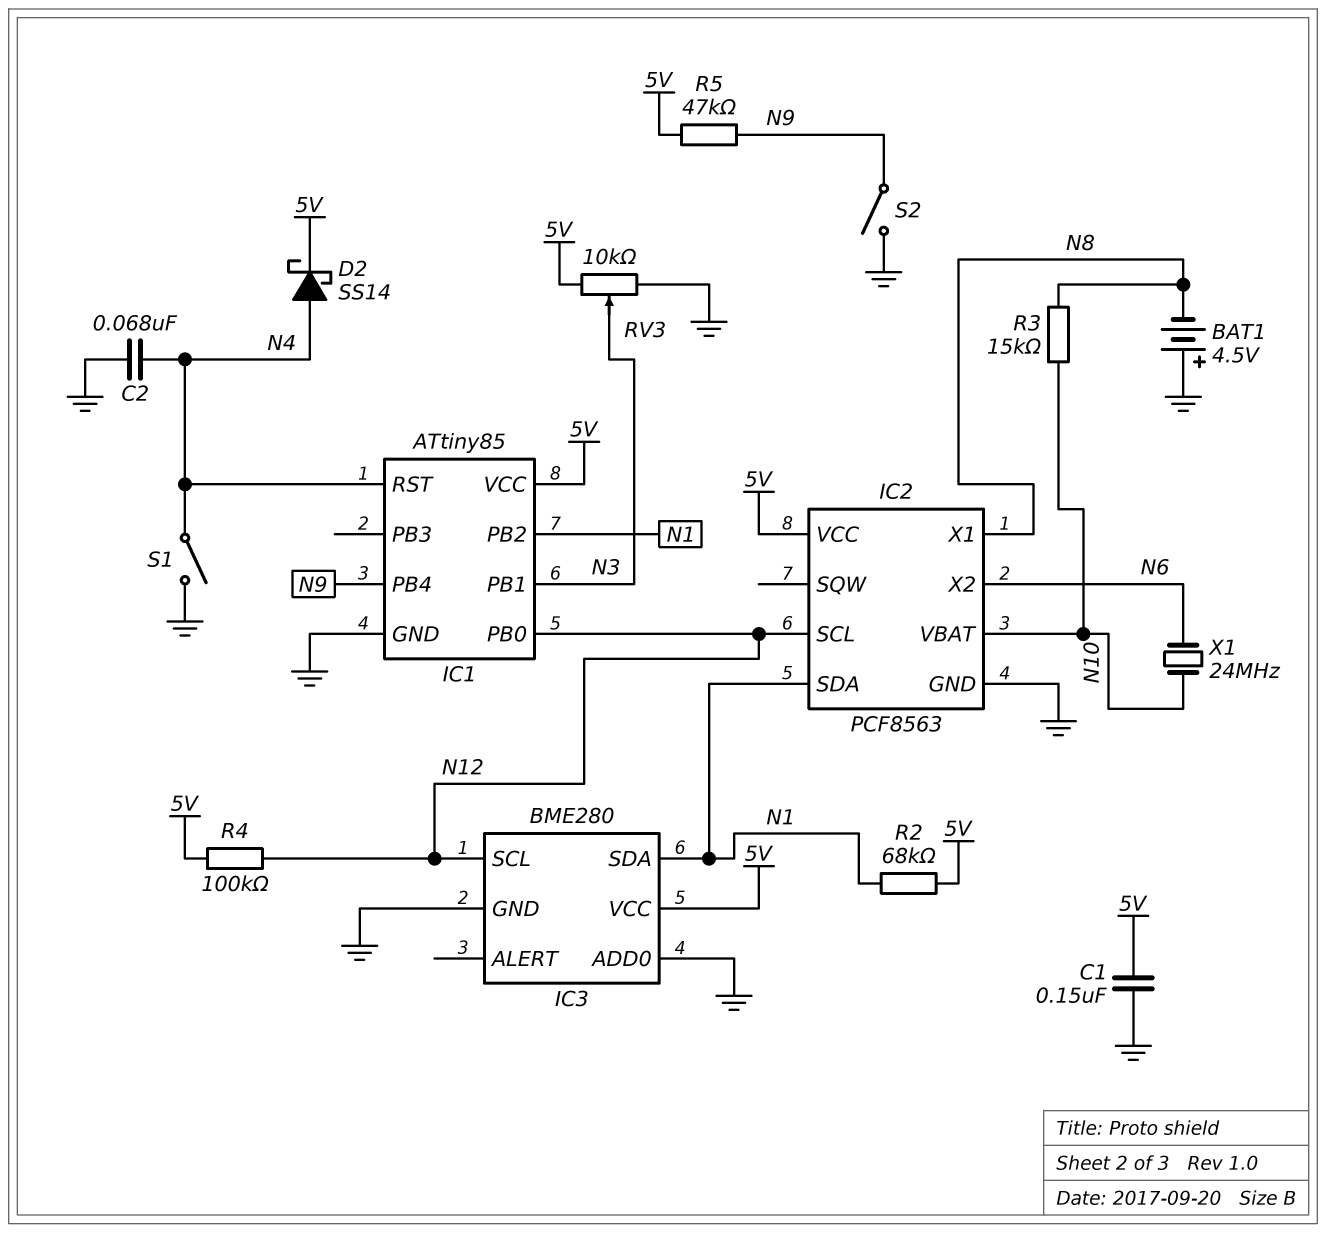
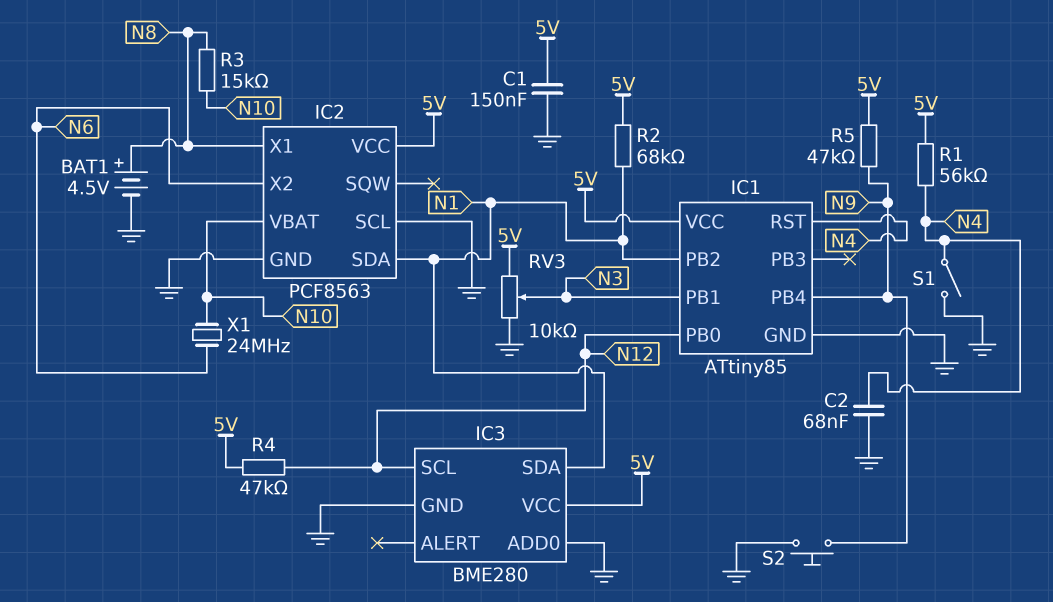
BAT1: 4.5V (plus GND, minus N8) -> 4.5V (plus N8, minus GND)
D2: schottky SS14 (A N4, K 5V) -> none
IC2 pin SCL: N12 -> GND
R1: none -> 56k (5V, N4)
R4: 100k (5V, N12) -> 47k (5V, N12)
S2: switch (GND, N9) -> button (GND, N9)

